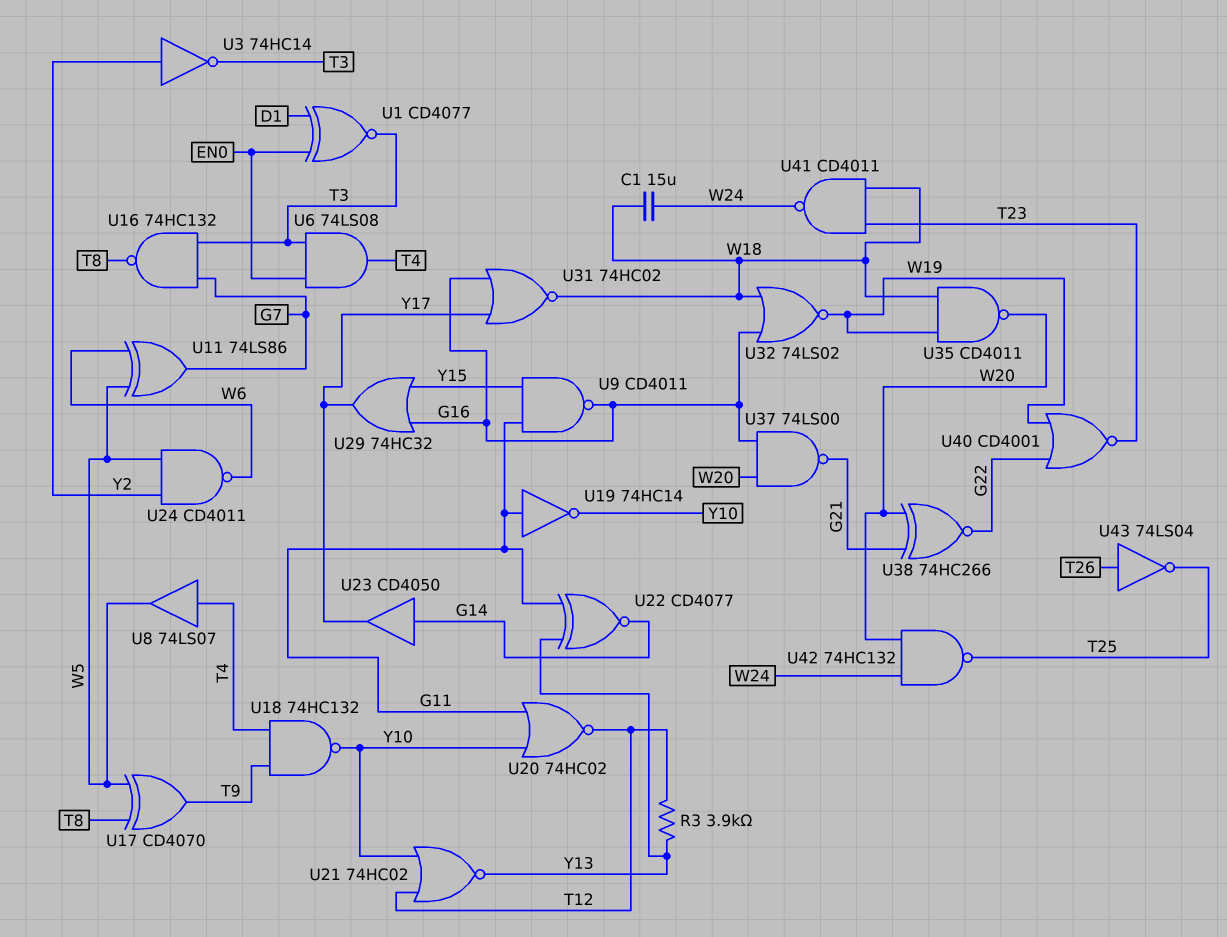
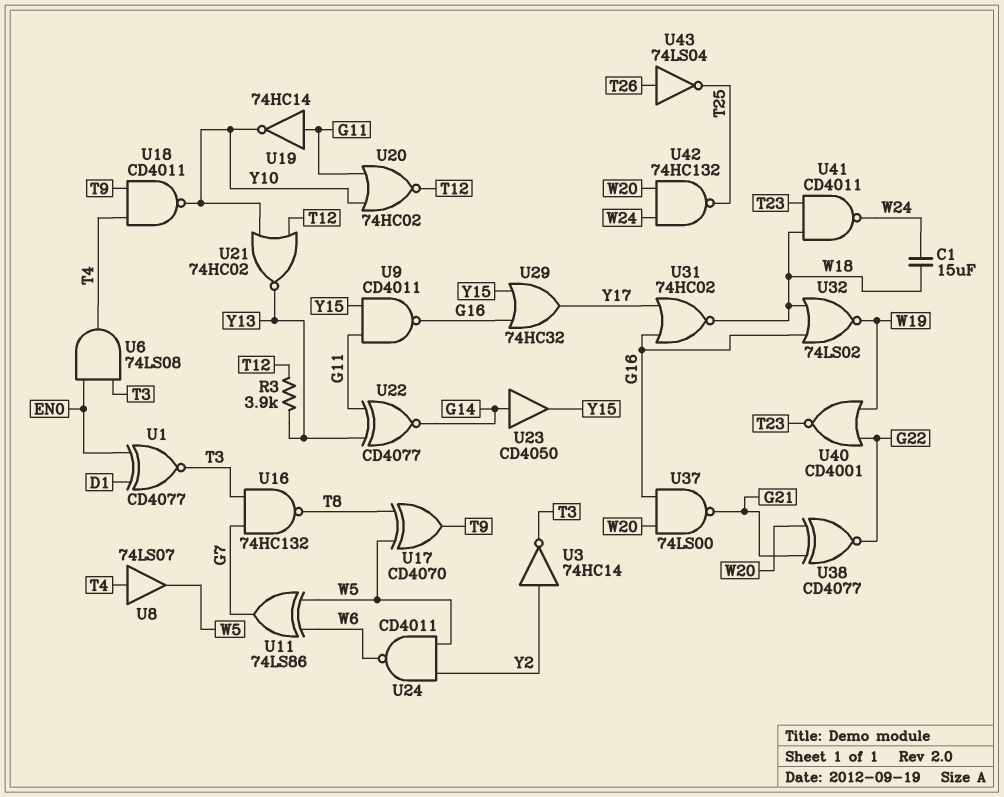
U18: NAND 74HC132 (in T4, in T9, out Y10) -> NAND CD4011 (in T4, in T9, out Y10)
U23: buffer CD4050 (in G14, out Y17) -> buffer CD4050 (in G14, out Y15)
U35: NAND CD4011 (in W18, in W19, out W20) -> none
U38: XNOR 74HC266 (in G21, in W20, out G22) -> XNOR CD4077 (in G21, in W20, out G22)

